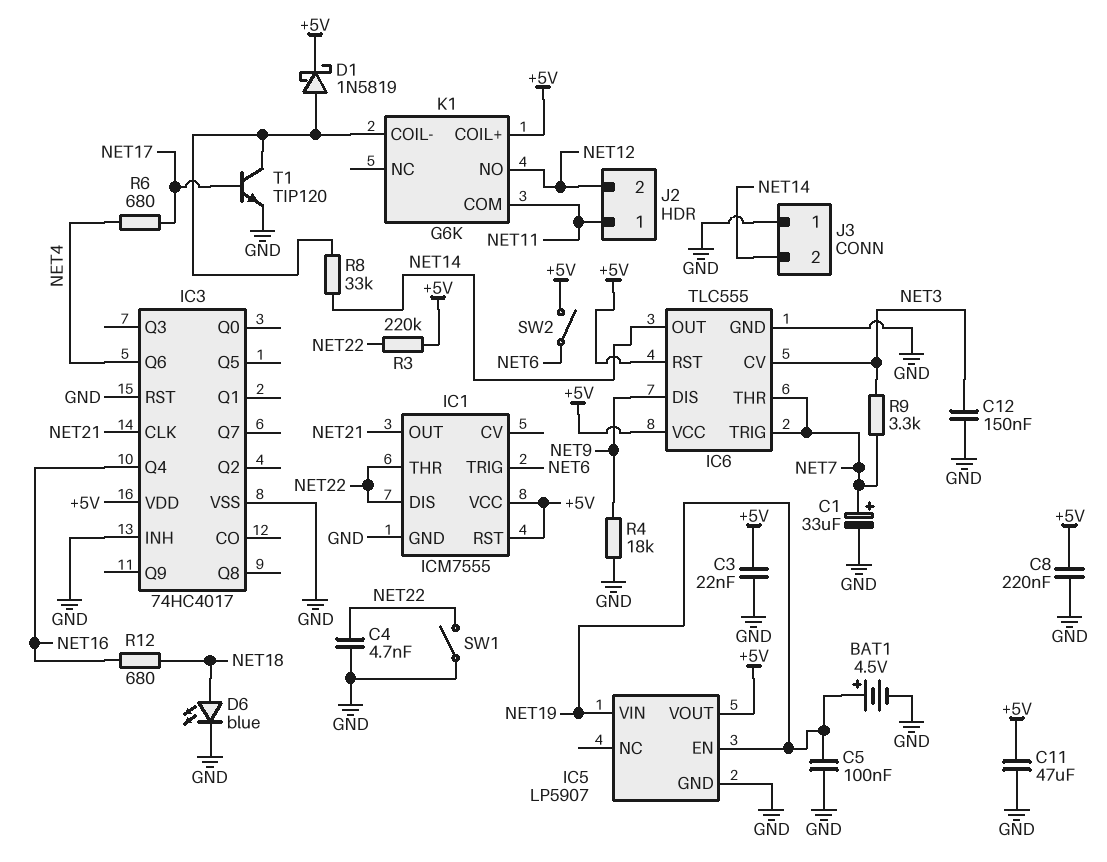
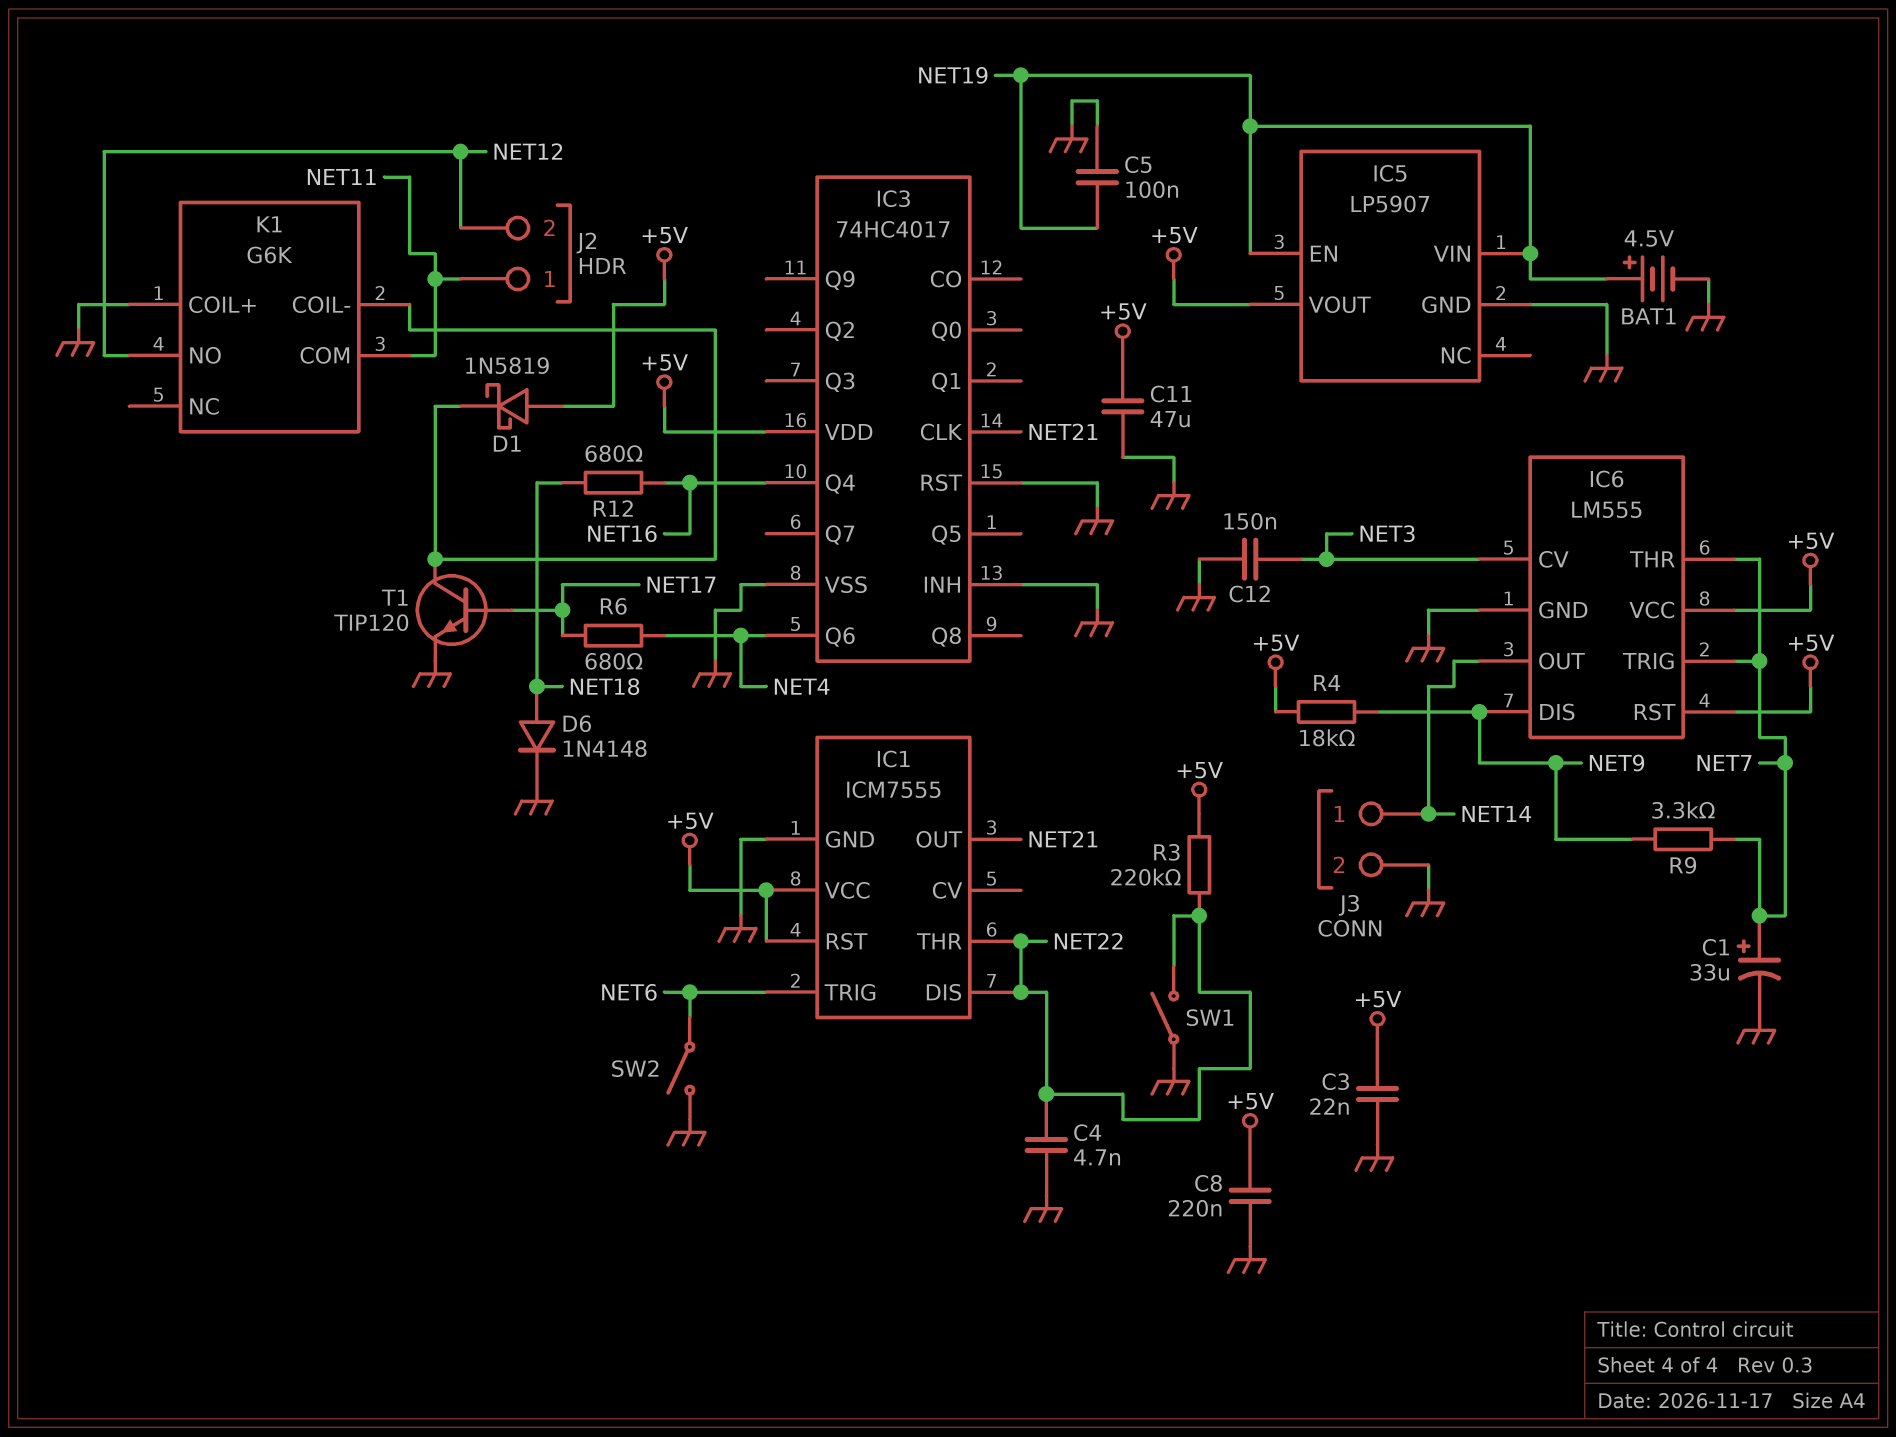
D1: schottky 1N5819 (A K1/COIL-, K +5V) -> schottky 1N5819 (A +5V, K K1/COIL-)
D6: LED blue (A NET18, K GND) -> diode 1N4148 (A NET18, K GND)
IC6: TLC555 -> LM555
J3 pin 1: GND -> NET14
J3 pin 2: NET14 -> GND
K1 pin COIL+: +5V -> GND
R4: 18k (GND, NET9) -> 18k (+5V, NET9)
R8: 33k (K1/COIL-, NET14) -> none
R9: 3.3k (NET3, NET7) -> 3.3k (NET7, NET9)
SW2: switch (+5V, NET6) -> switch (GND, NET6)

